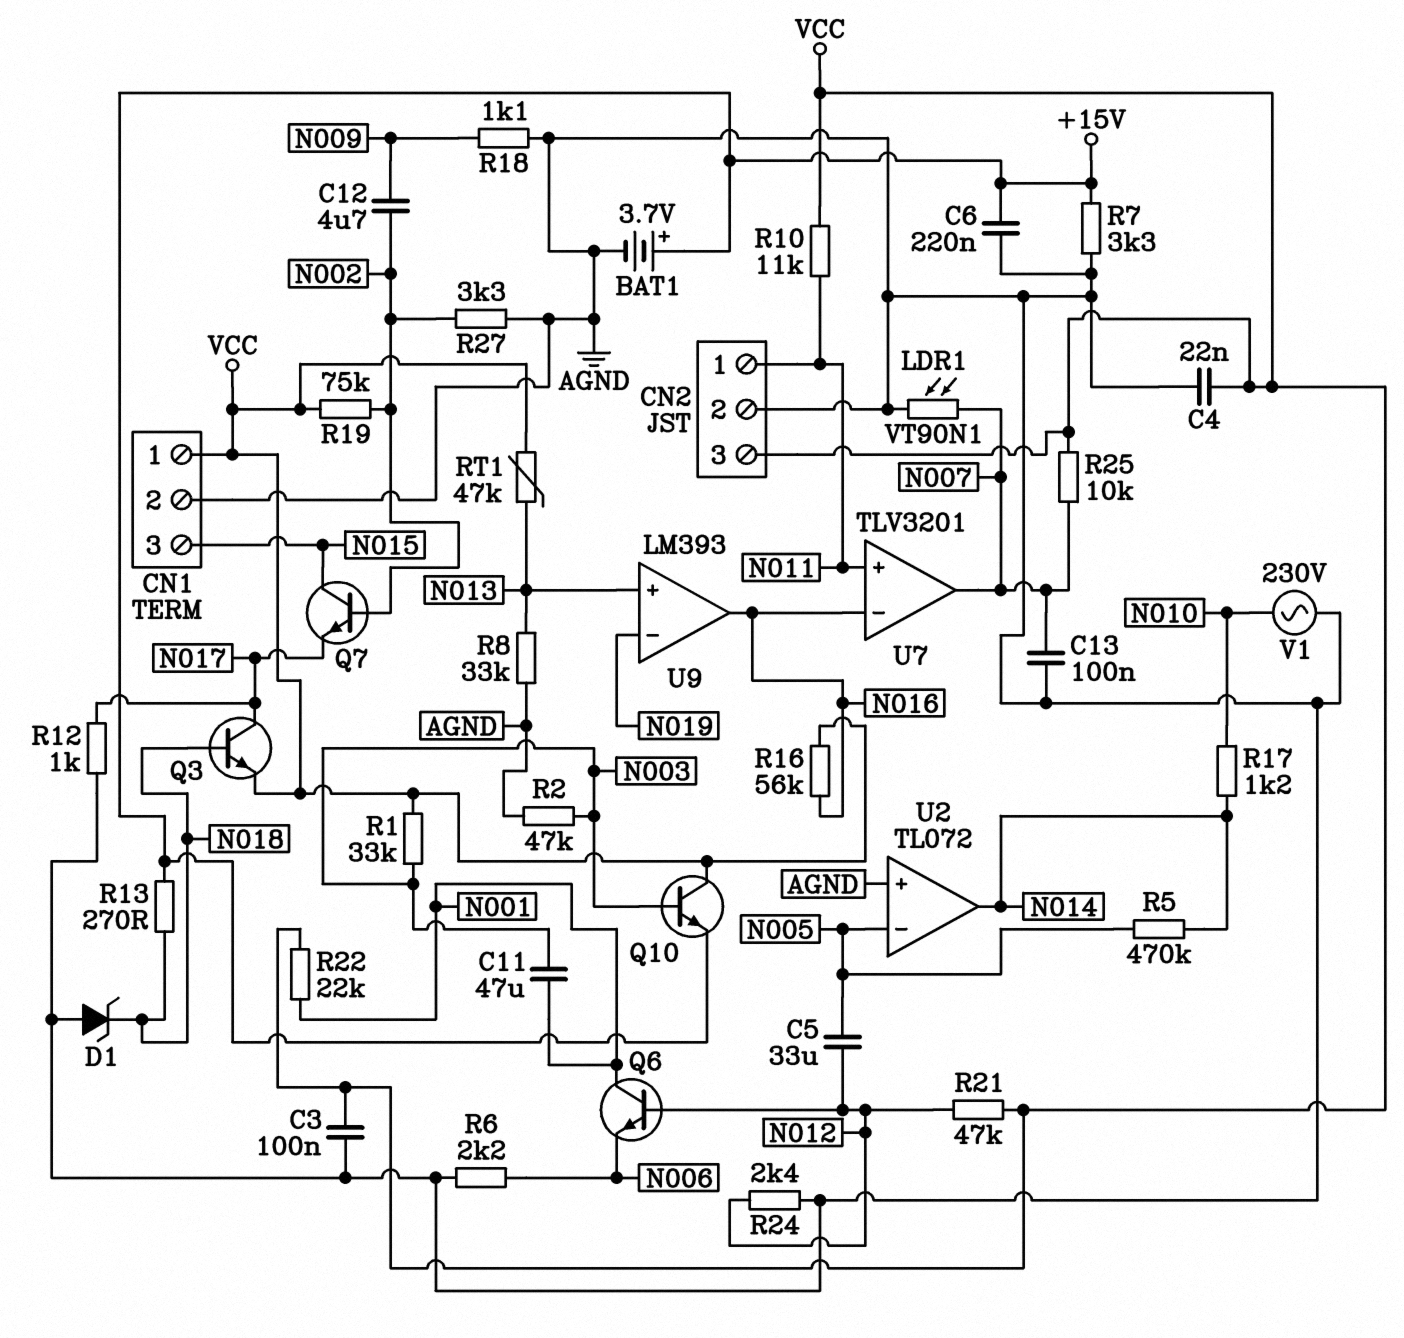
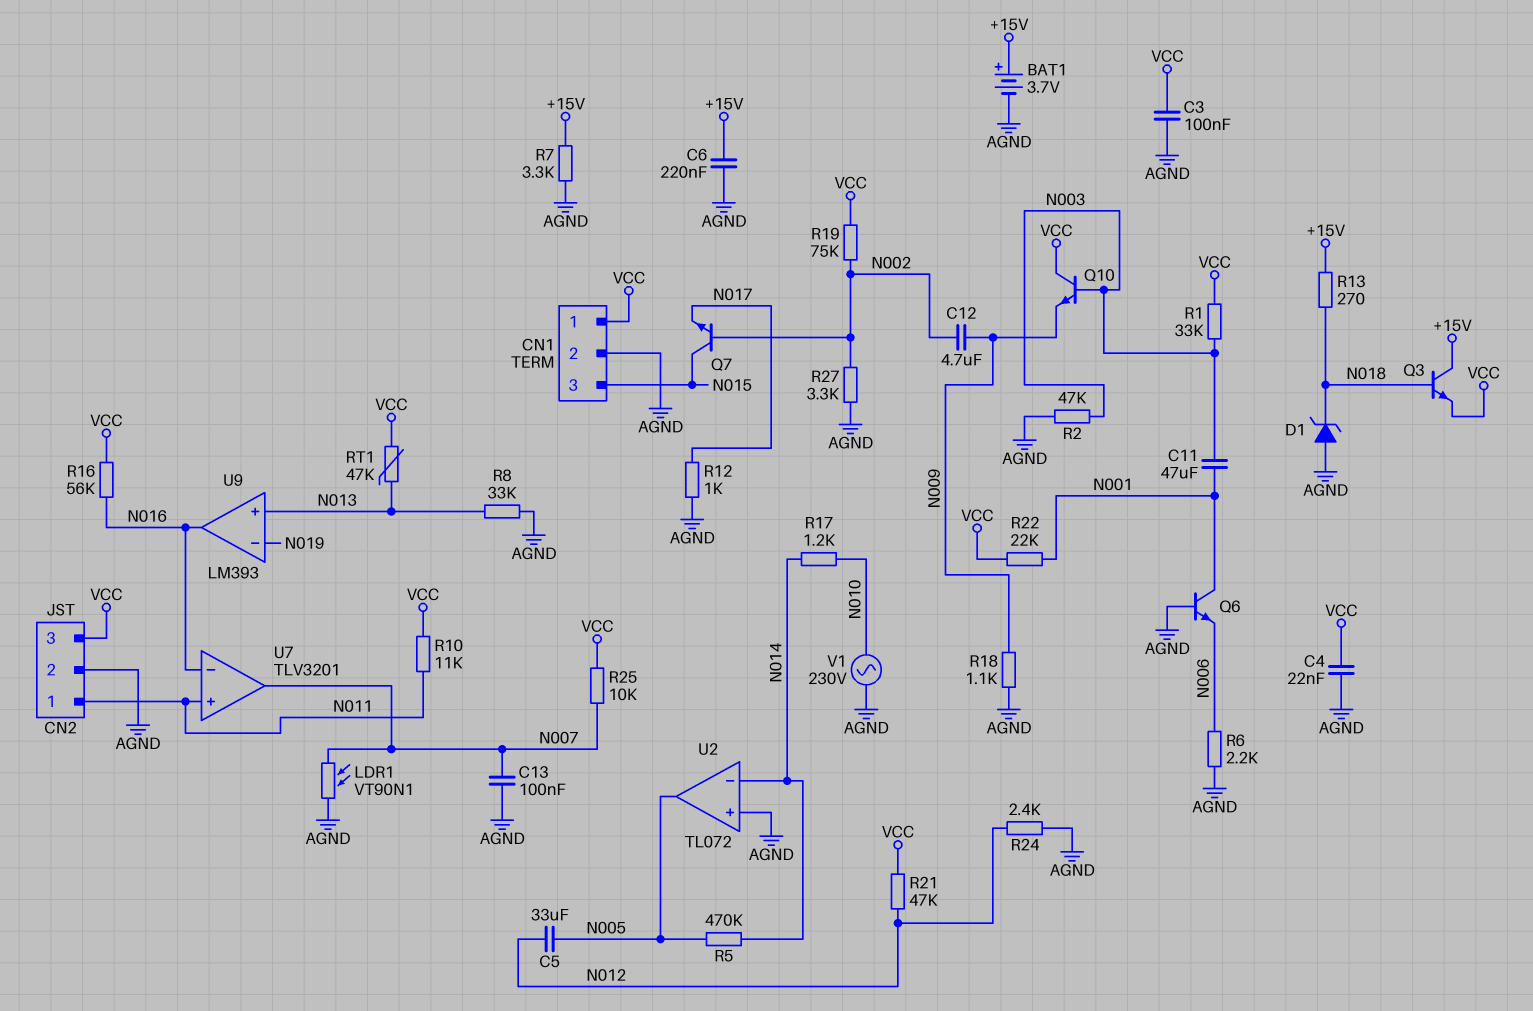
Q3: NPN (B N018, C N017, E VCC) -> NPN (B N018, C +15V, E VCC)
Q6: NPN (B N012, C N001, E N006) -> NPN (B AGND, C N001, E N006)
Q10: NPN (B N003, C VCC, E +15V) -> NPN (B N003, C VCC, E N009)
U2 pin in-: N005 -> N014
U2 pin out: N014 -> N005

